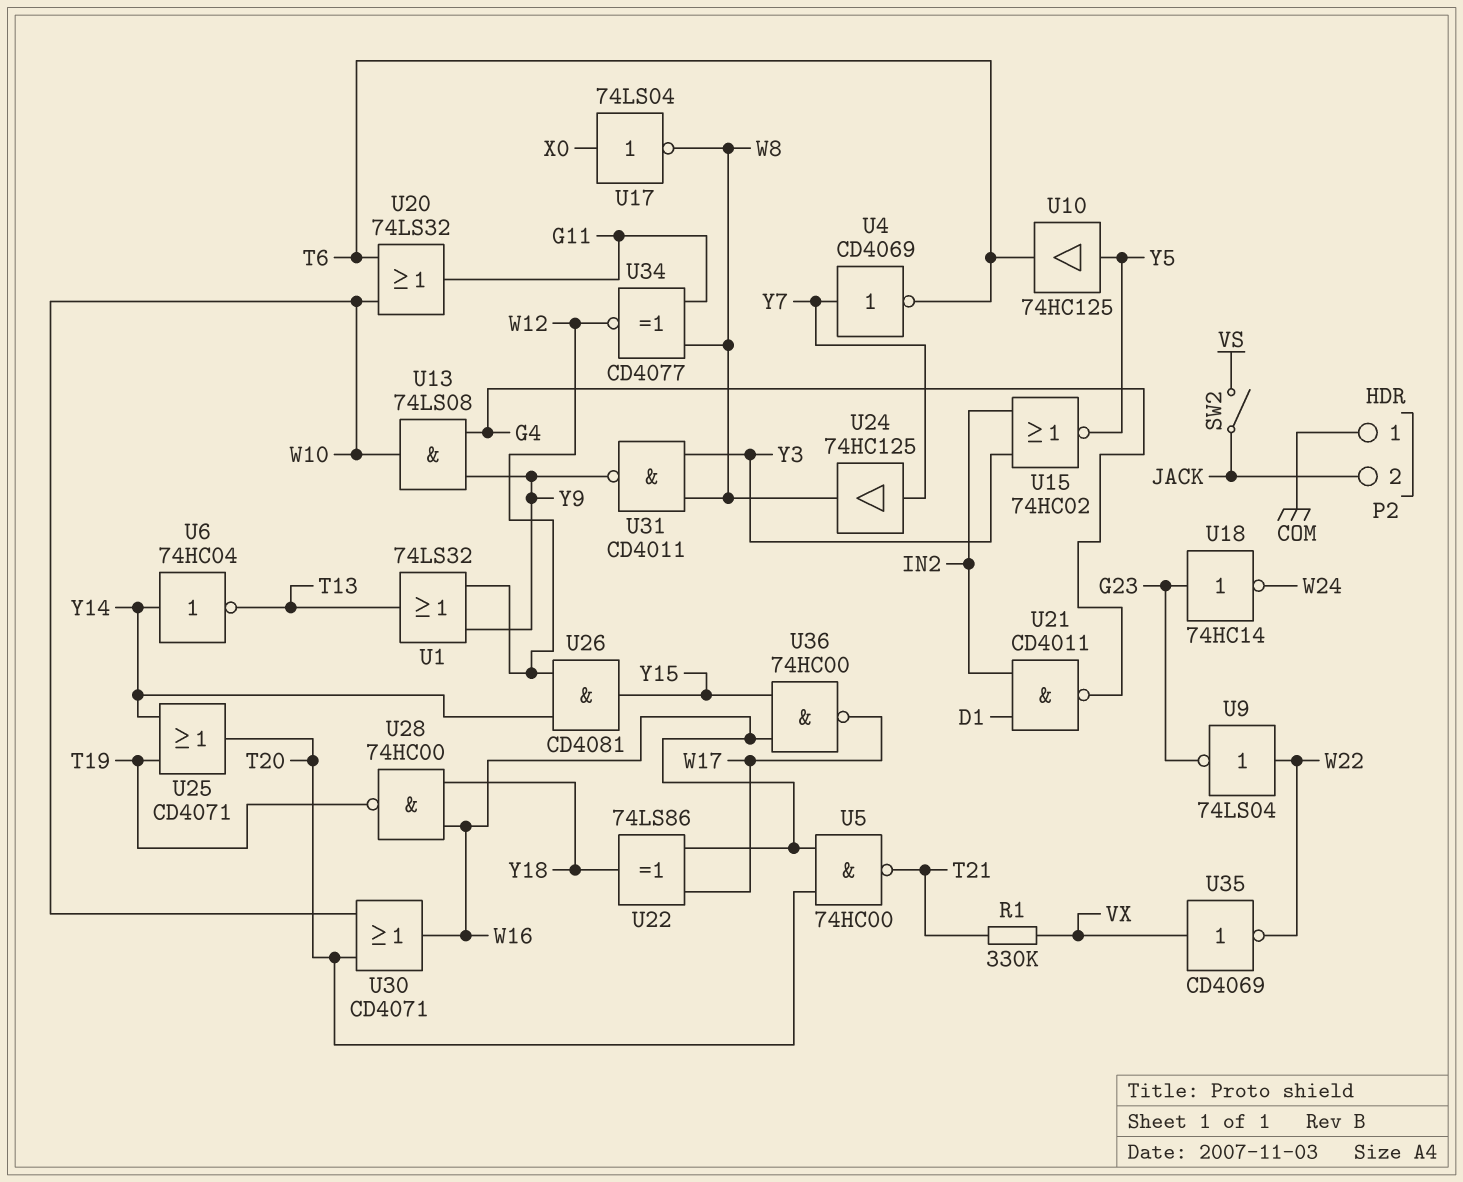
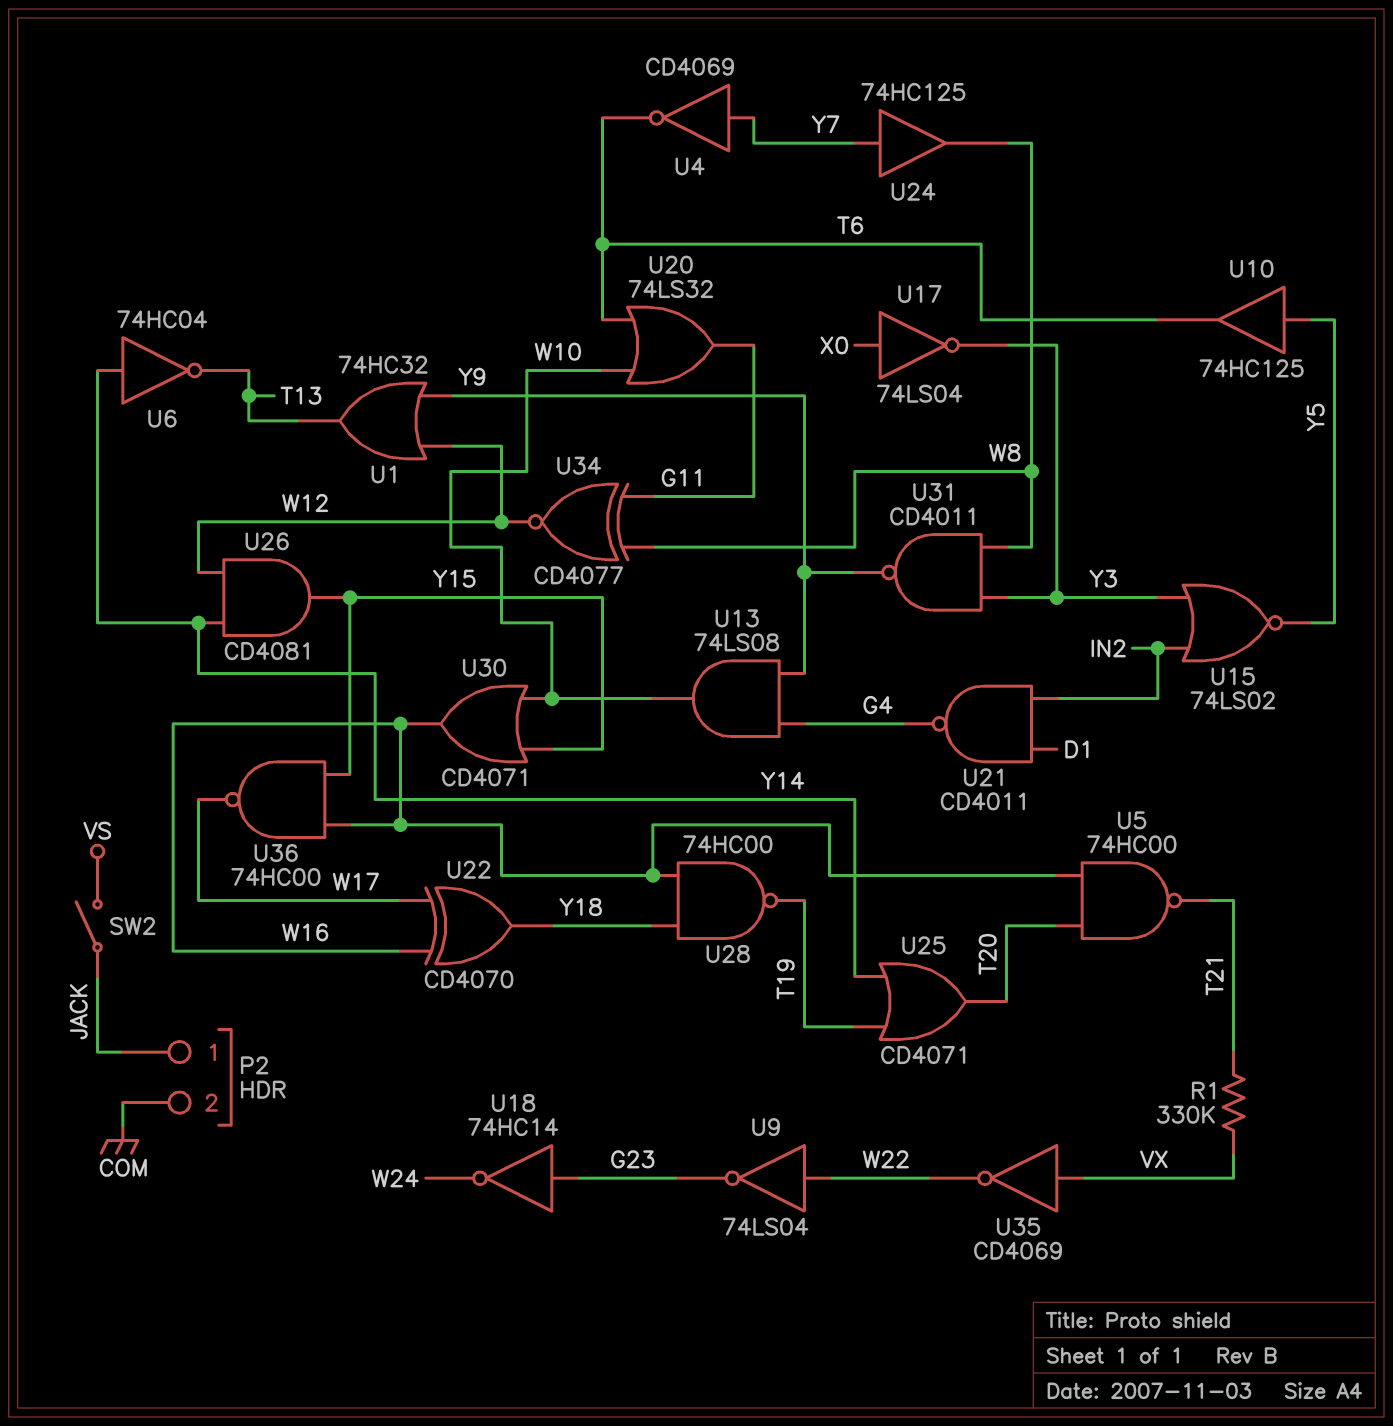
P2 pin 1: COM -> JACK
P2 pin 2: JACK -> COM
U1: OR 74LS32 (in W12, in Y9, out T13) -> OR 74HC32 (in W12, in Y9, out T13)
U15: NOR 74HC02 (in IN2, in Y3, out Y5) -> NOR 74LS02 (in IN2, in Y3, out Y5)
U17: NOT 74LS04 (in X0, out W8) -> NOT 74LS04 (in X0, out Y3)
U22: XOR 74LS86 (in W16, in W17, out Y18) -> XOR CD4070 (in W16, in W17, out Y18)
U30: OR CD4071 (in T20, in W10, out W16) -> OR CD4071 (in W10, in Y15, out W16)

